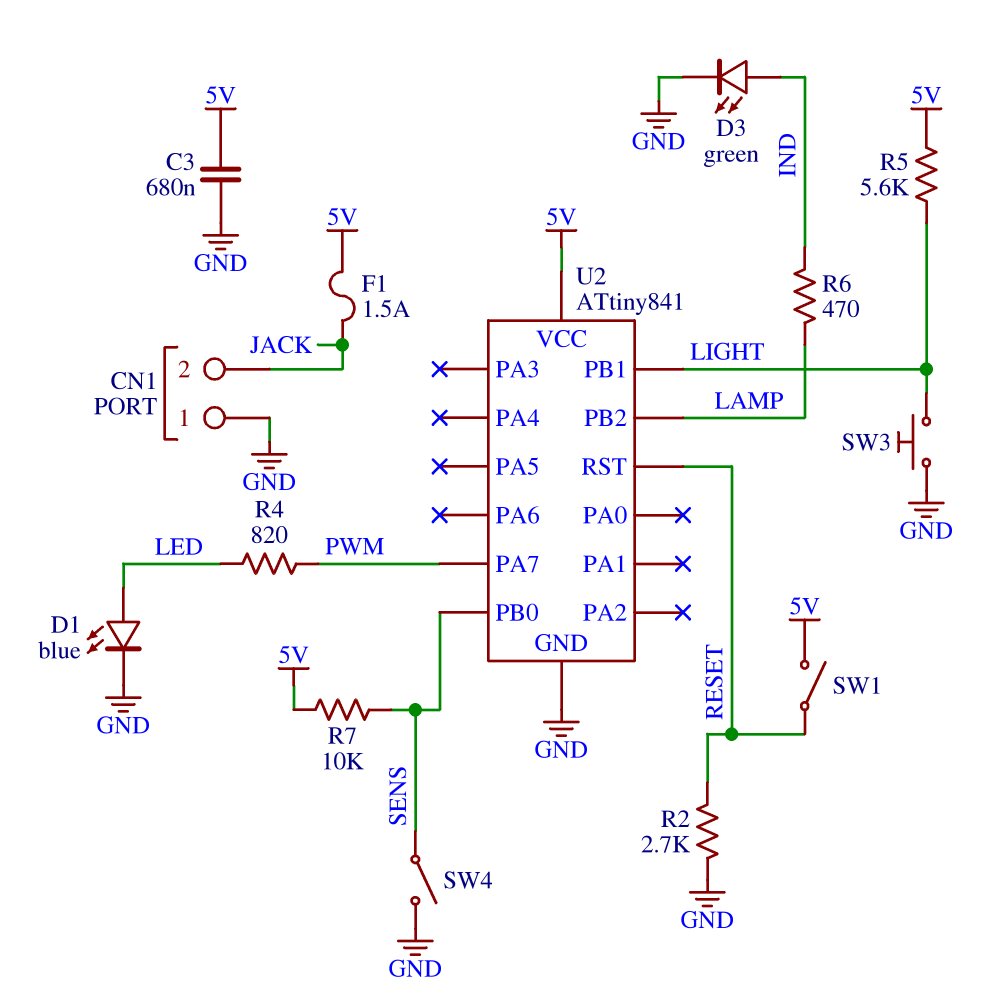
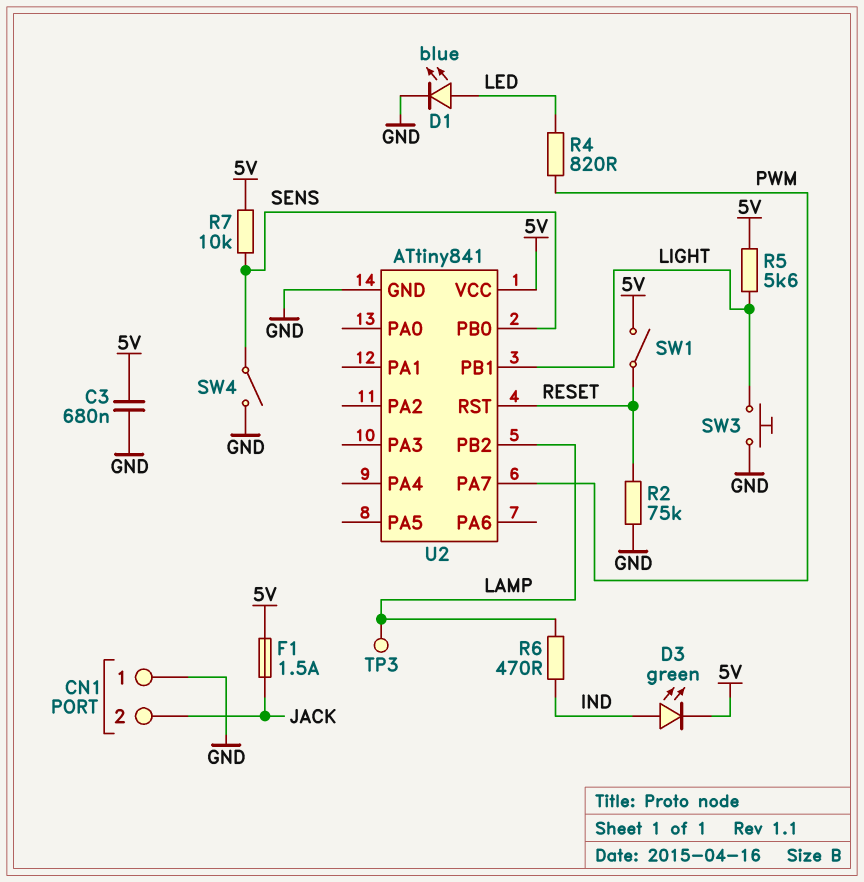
D3: LED green (A IND, K GND) -> LED green (A IND, K 5V)
R2: 2.7k (GND, RESET) -> 75k (GND, RESET)
TP3: none -> test point (LAMP)

